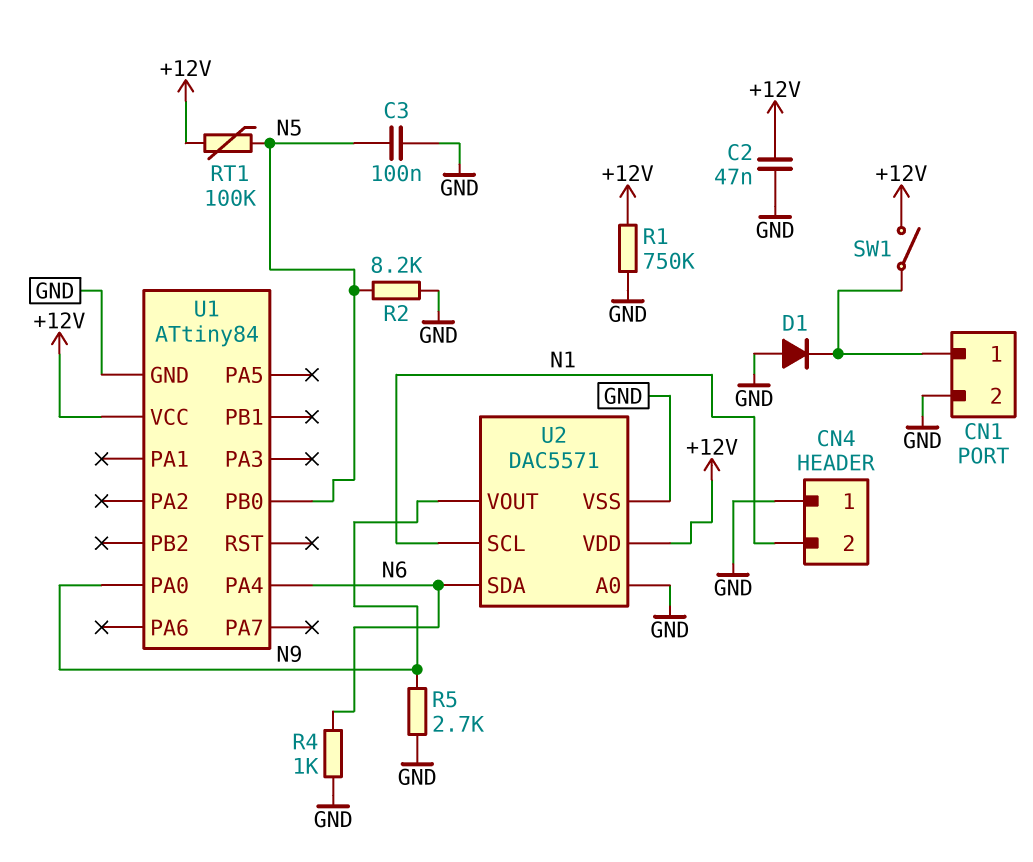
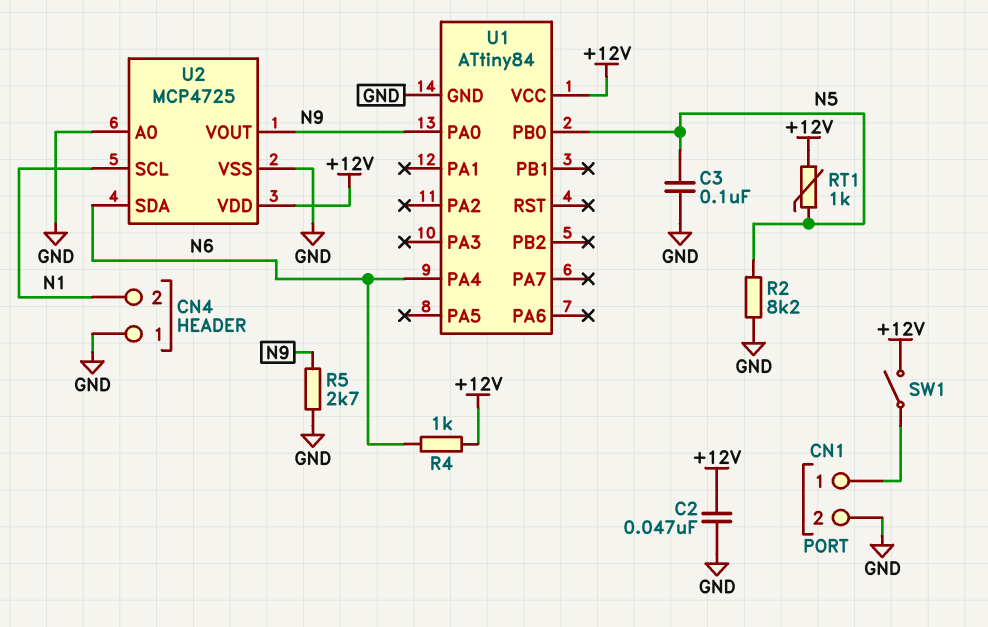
D1: diode (A GND, K CN1/1) -> none
R1: 750k (+12V, GND) -> none
R4: 1k (GND, N6) -> 1k (+12V, N6)
RT1: 100k (+12V, N5) -> 1k (+12V, N5)
U2: DAC5571 -> MCP4725

